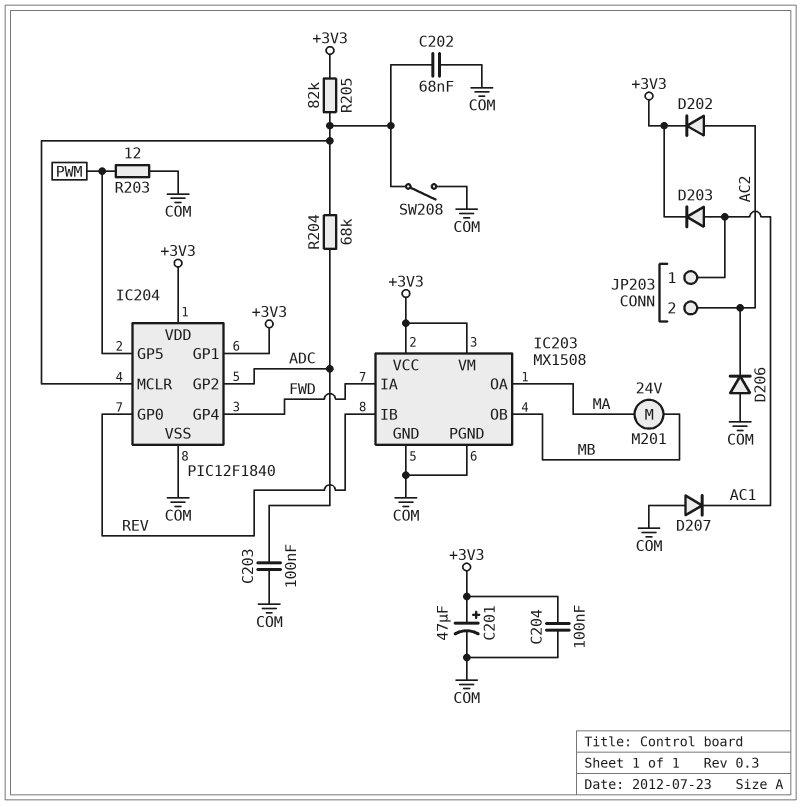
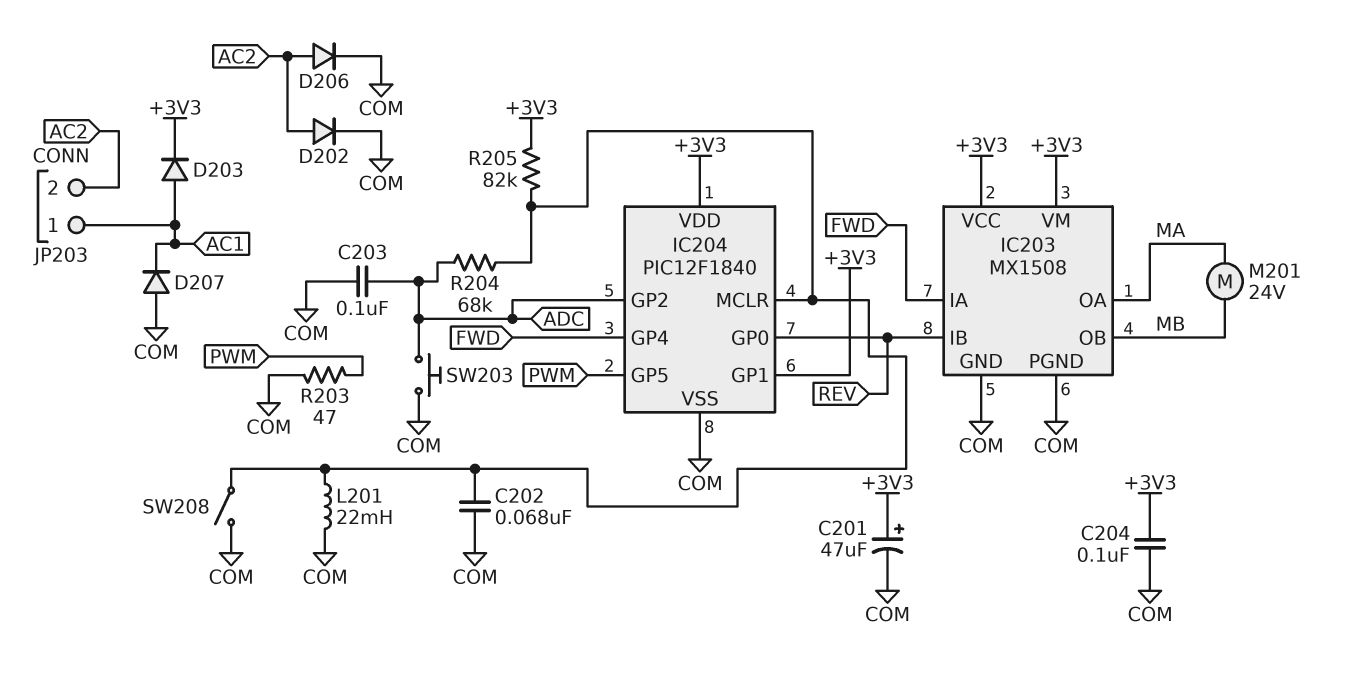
D202: diode (A AC2, K +3V3) -> diode (A AC2, K COM)
D206: diode (A COM, K AC2) -> diode (A AC2, K COM)
L201: none -> 22mH (COM, IC204/MCLR)
R203: 12 (COM, PWM) -> 47 (COM, PWM)
SW203: none -> button (ADC, COM)

